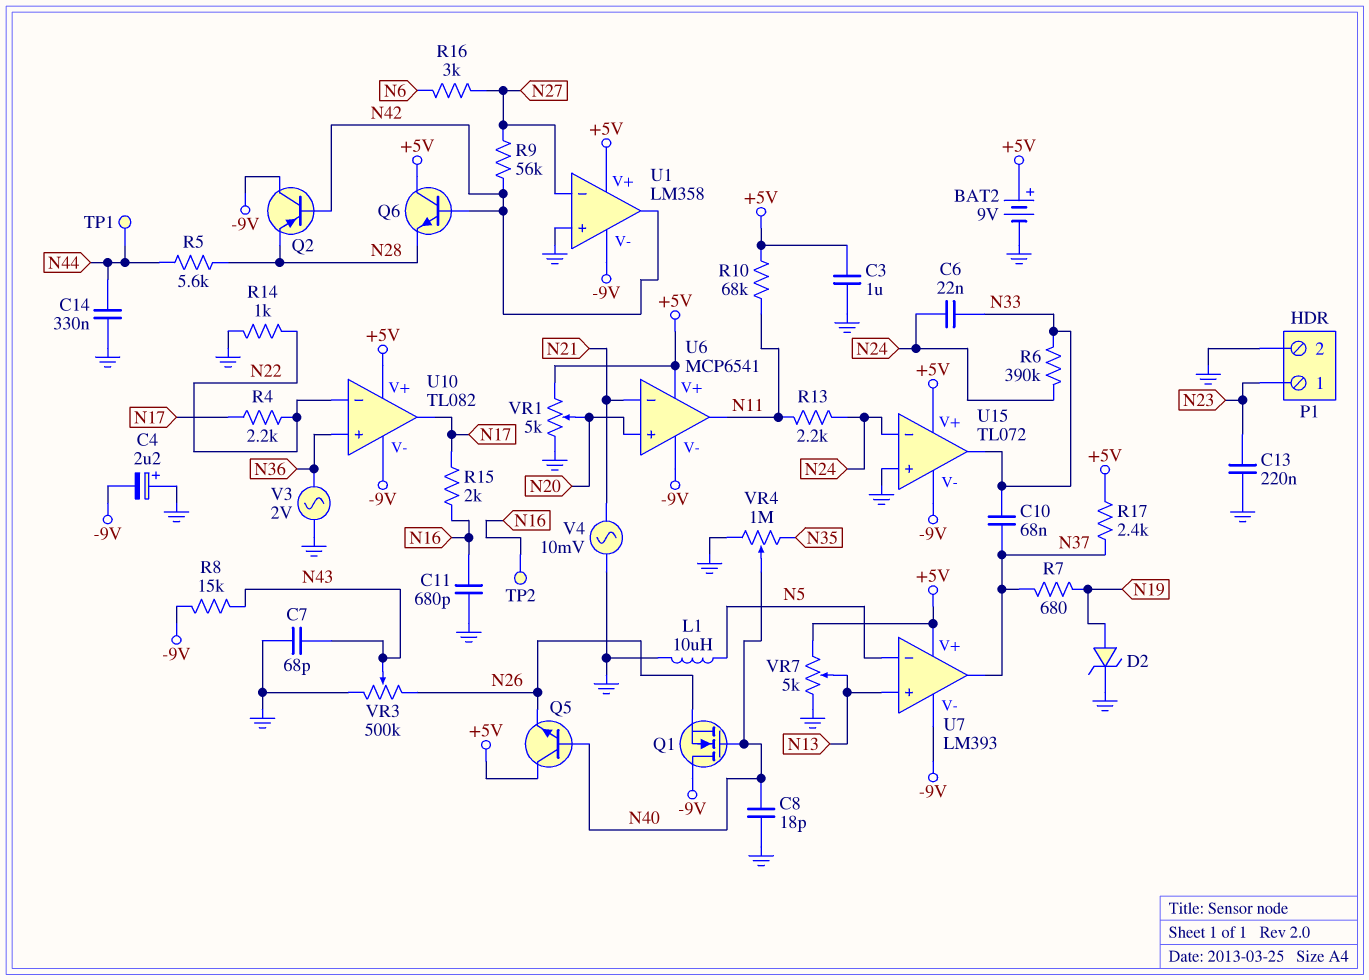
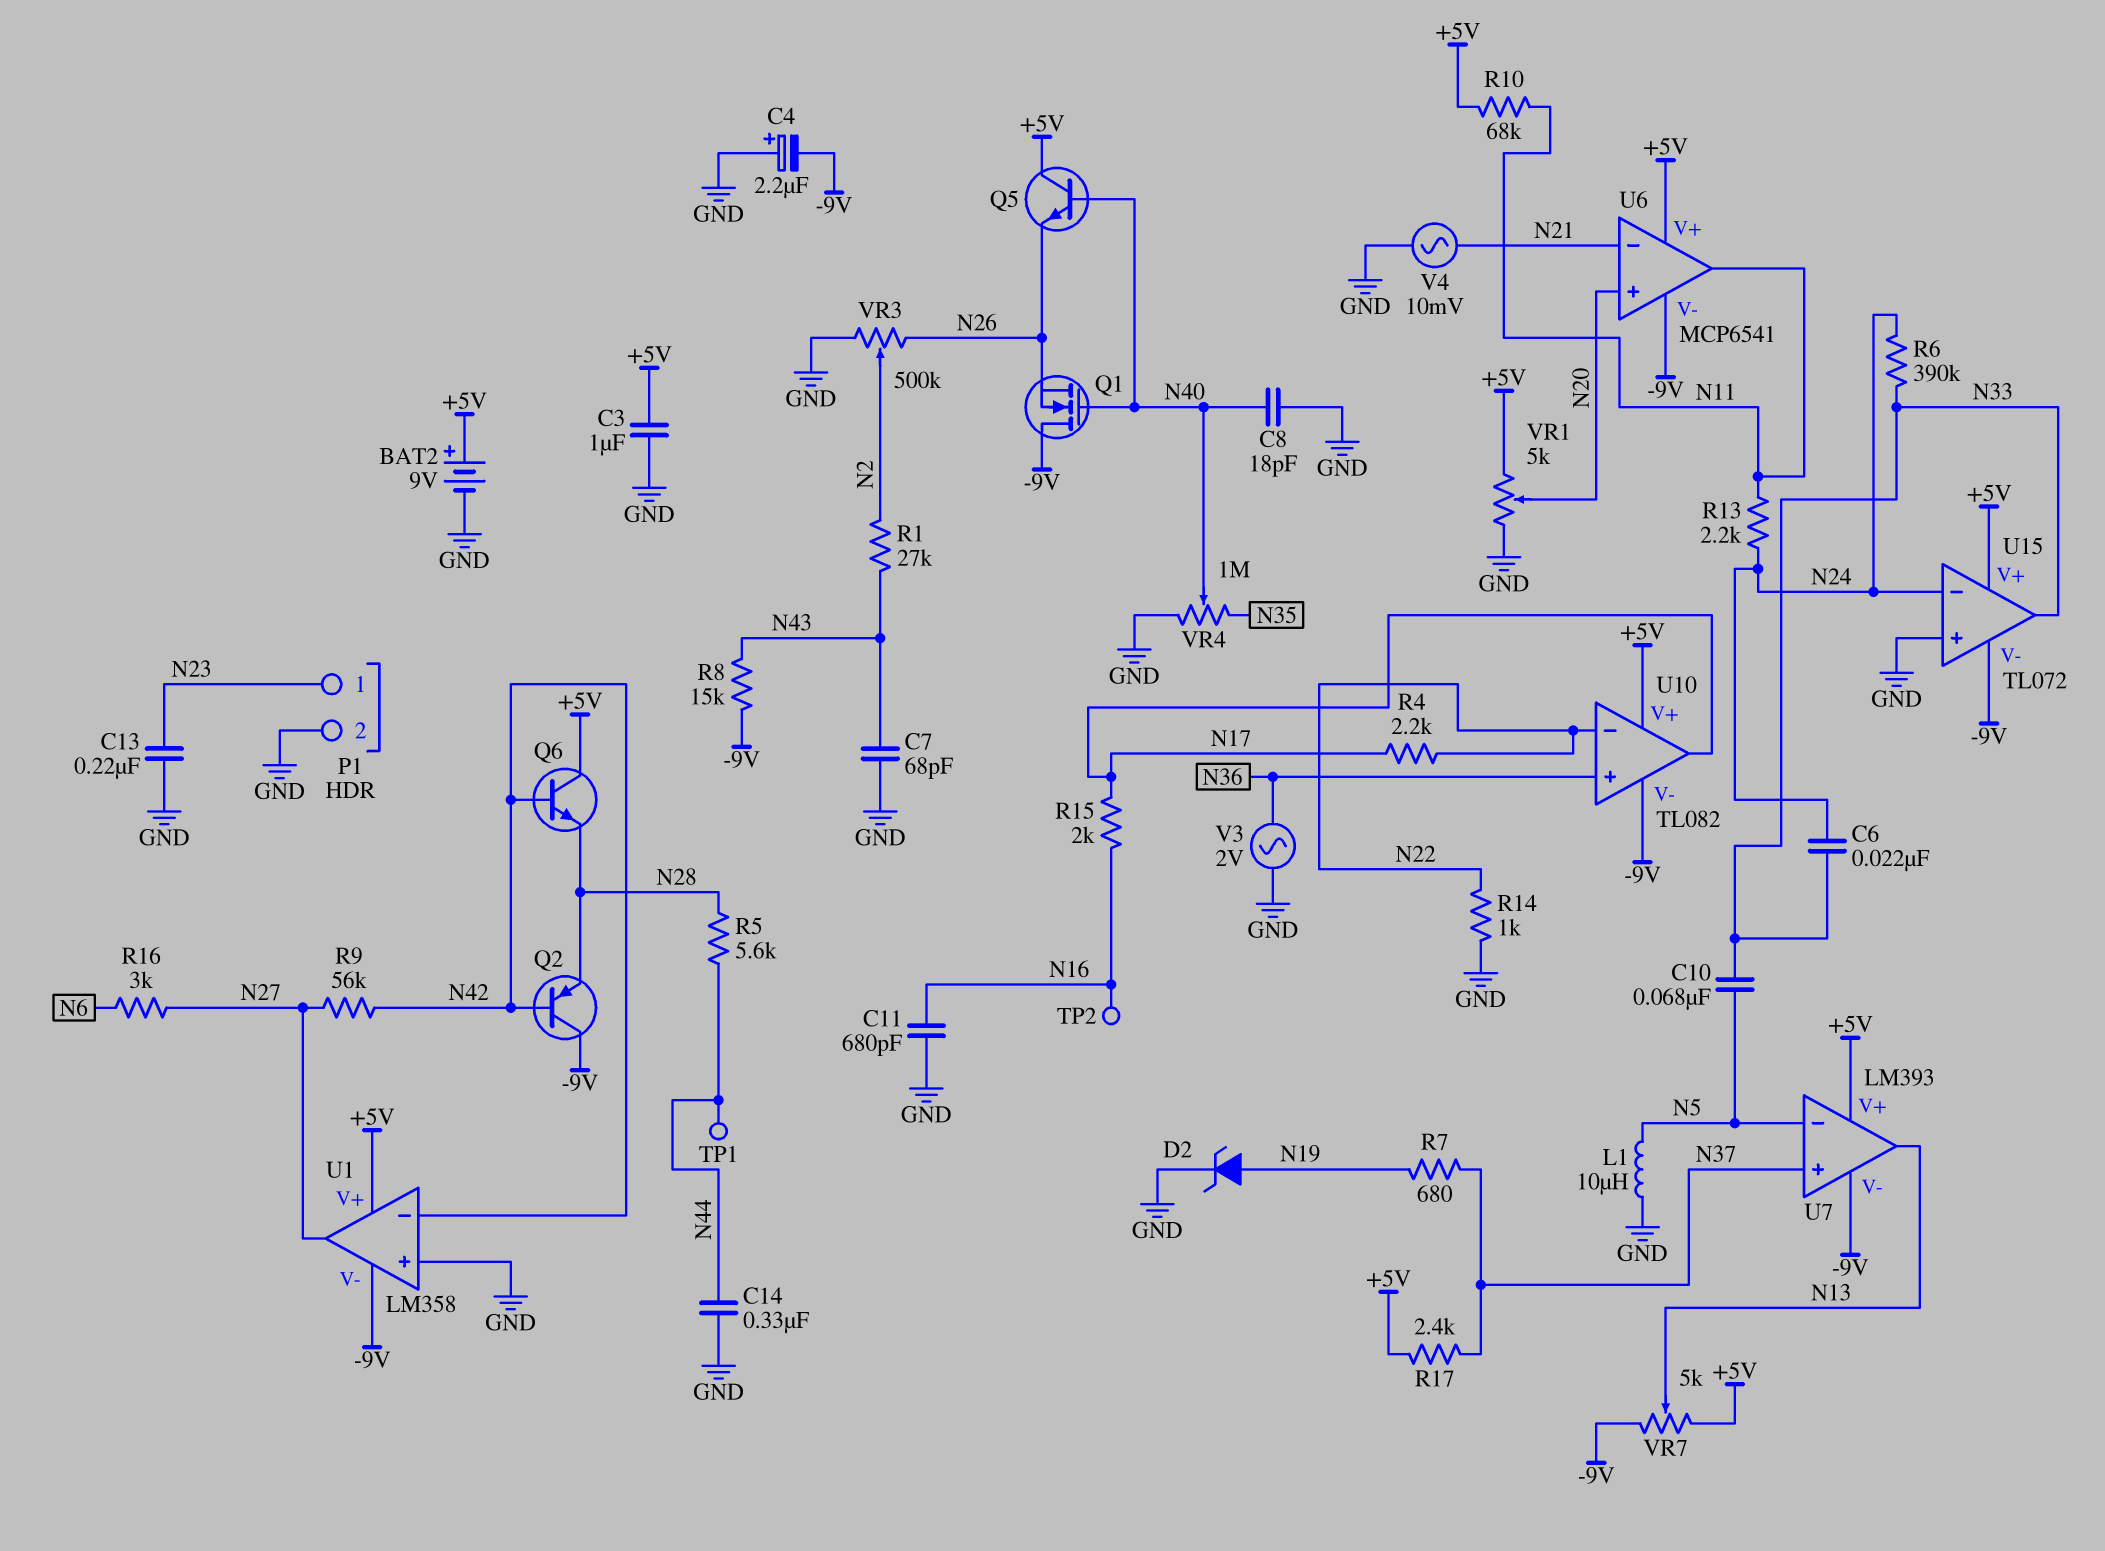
C10: 68nF (N33, N37) -> 68nF (N5, N33)
R1: none -> 27k (N2, N43)
U1 pin in-: N27 -> N42
U1 pin out: N42 -> N27
U7 pin in+: N13 -> N37
U7 pin out: N37 -> N13
VR3: 500k (GND, N26, wiper N43) -> 500k (GND, N26, wiper N2)
VR7: 5k (+5V, GND, wiper N13) -> 5k (+5V, -9V, wiper N13)

